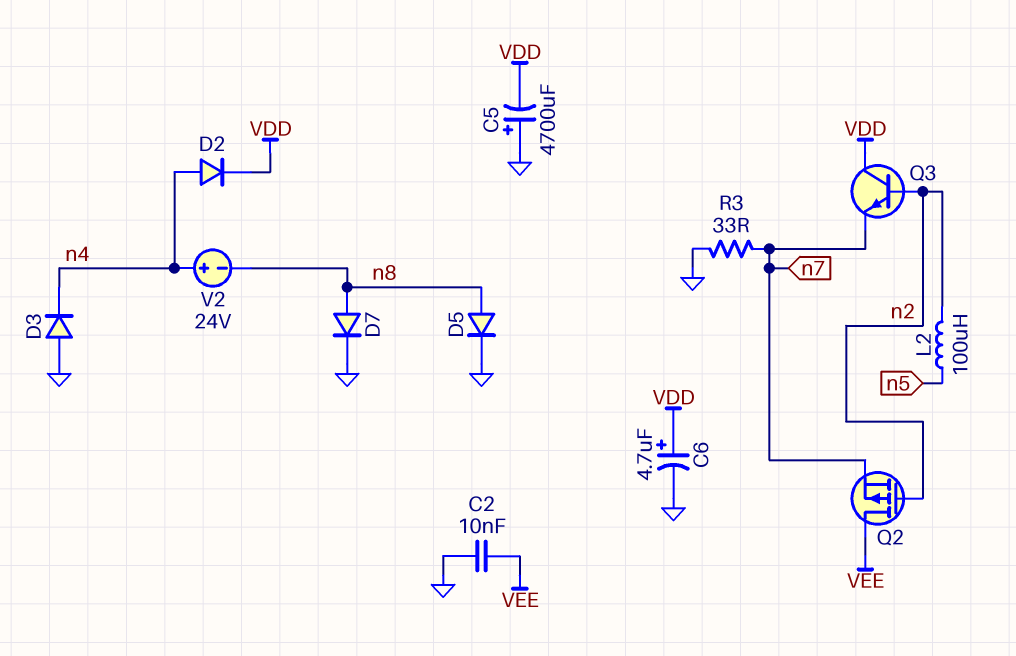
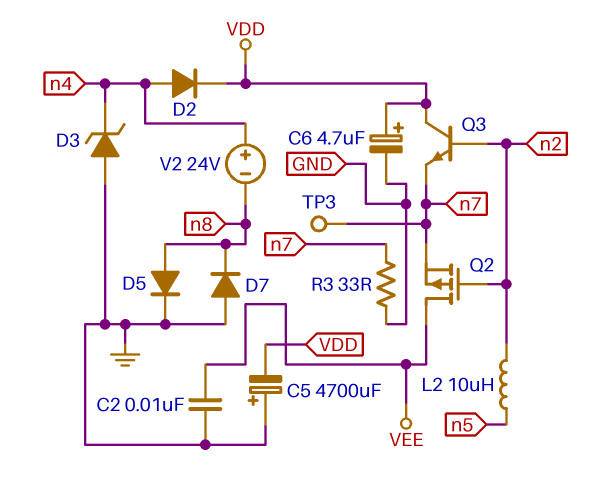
D3: diode (A GND, K n4) -> zener (A GND, K n4)
D7: diode (A n8, K GND) -> diode (A GND, K n8)
L2: 100uH (n2, n5) -> 10uH (n2, n5)
TP3: none -> test point (n7)

